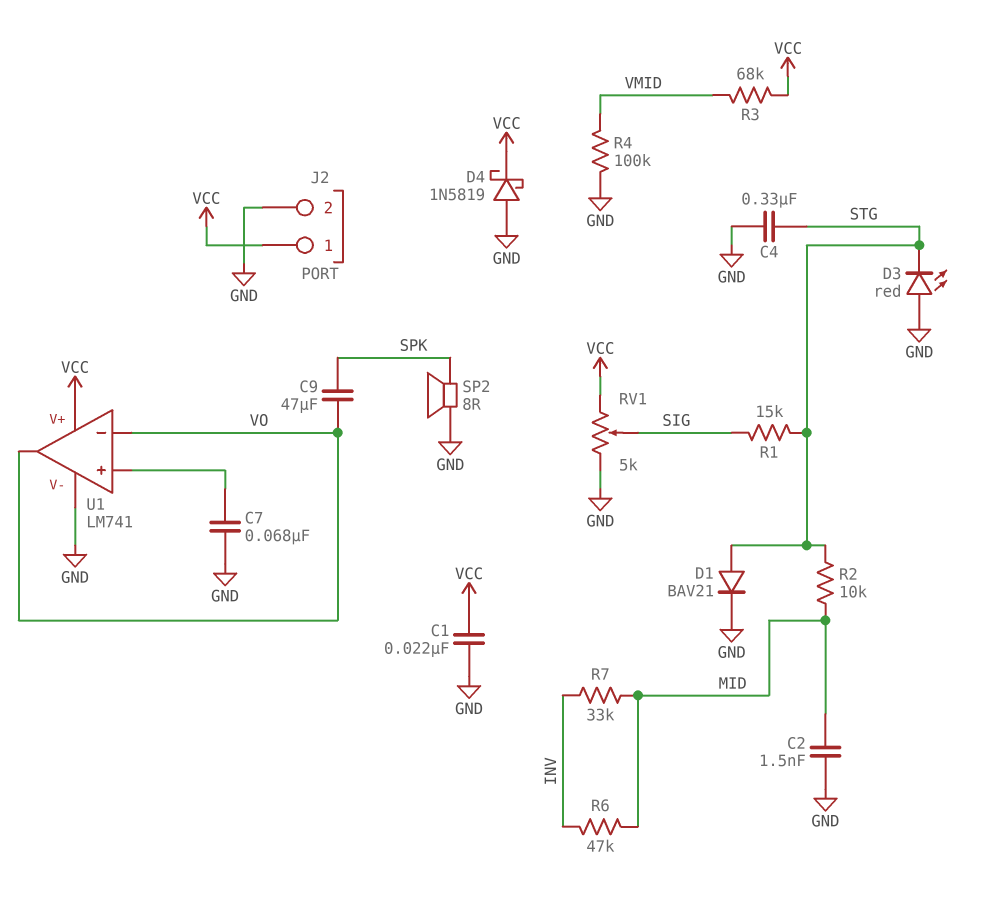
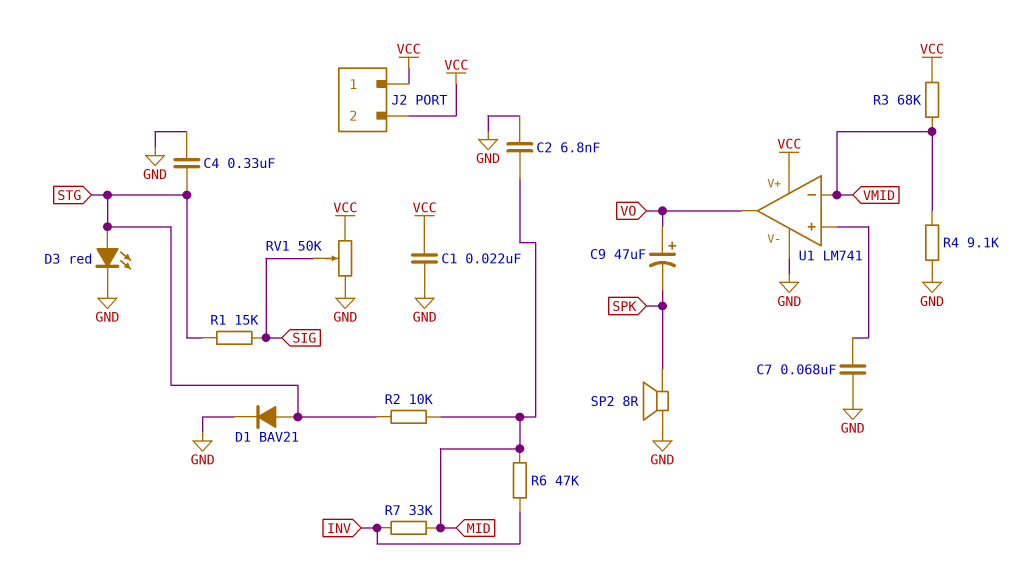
C2: 1.5nF (GND, MID) -> 6.8nF (GND, MID)
C9: 47uF (SPK, VO) -> 47uF (plus VO, minus SPK)
D3: LED red (A GND, K STG) -> LED red (A STG, K GND)
D4: schottky 1N5819 (A GND, K VCC) -> none
J2 pin 2: GND -> VCC
R4: 100k (GND, VMID) -> 9.1k (GND, VMID)
RV1: 5k (GND, VCC, wiper SIG) -> 50k (GND, VCC, wiper SIG)
U1 pin in-: VO -> VMID

